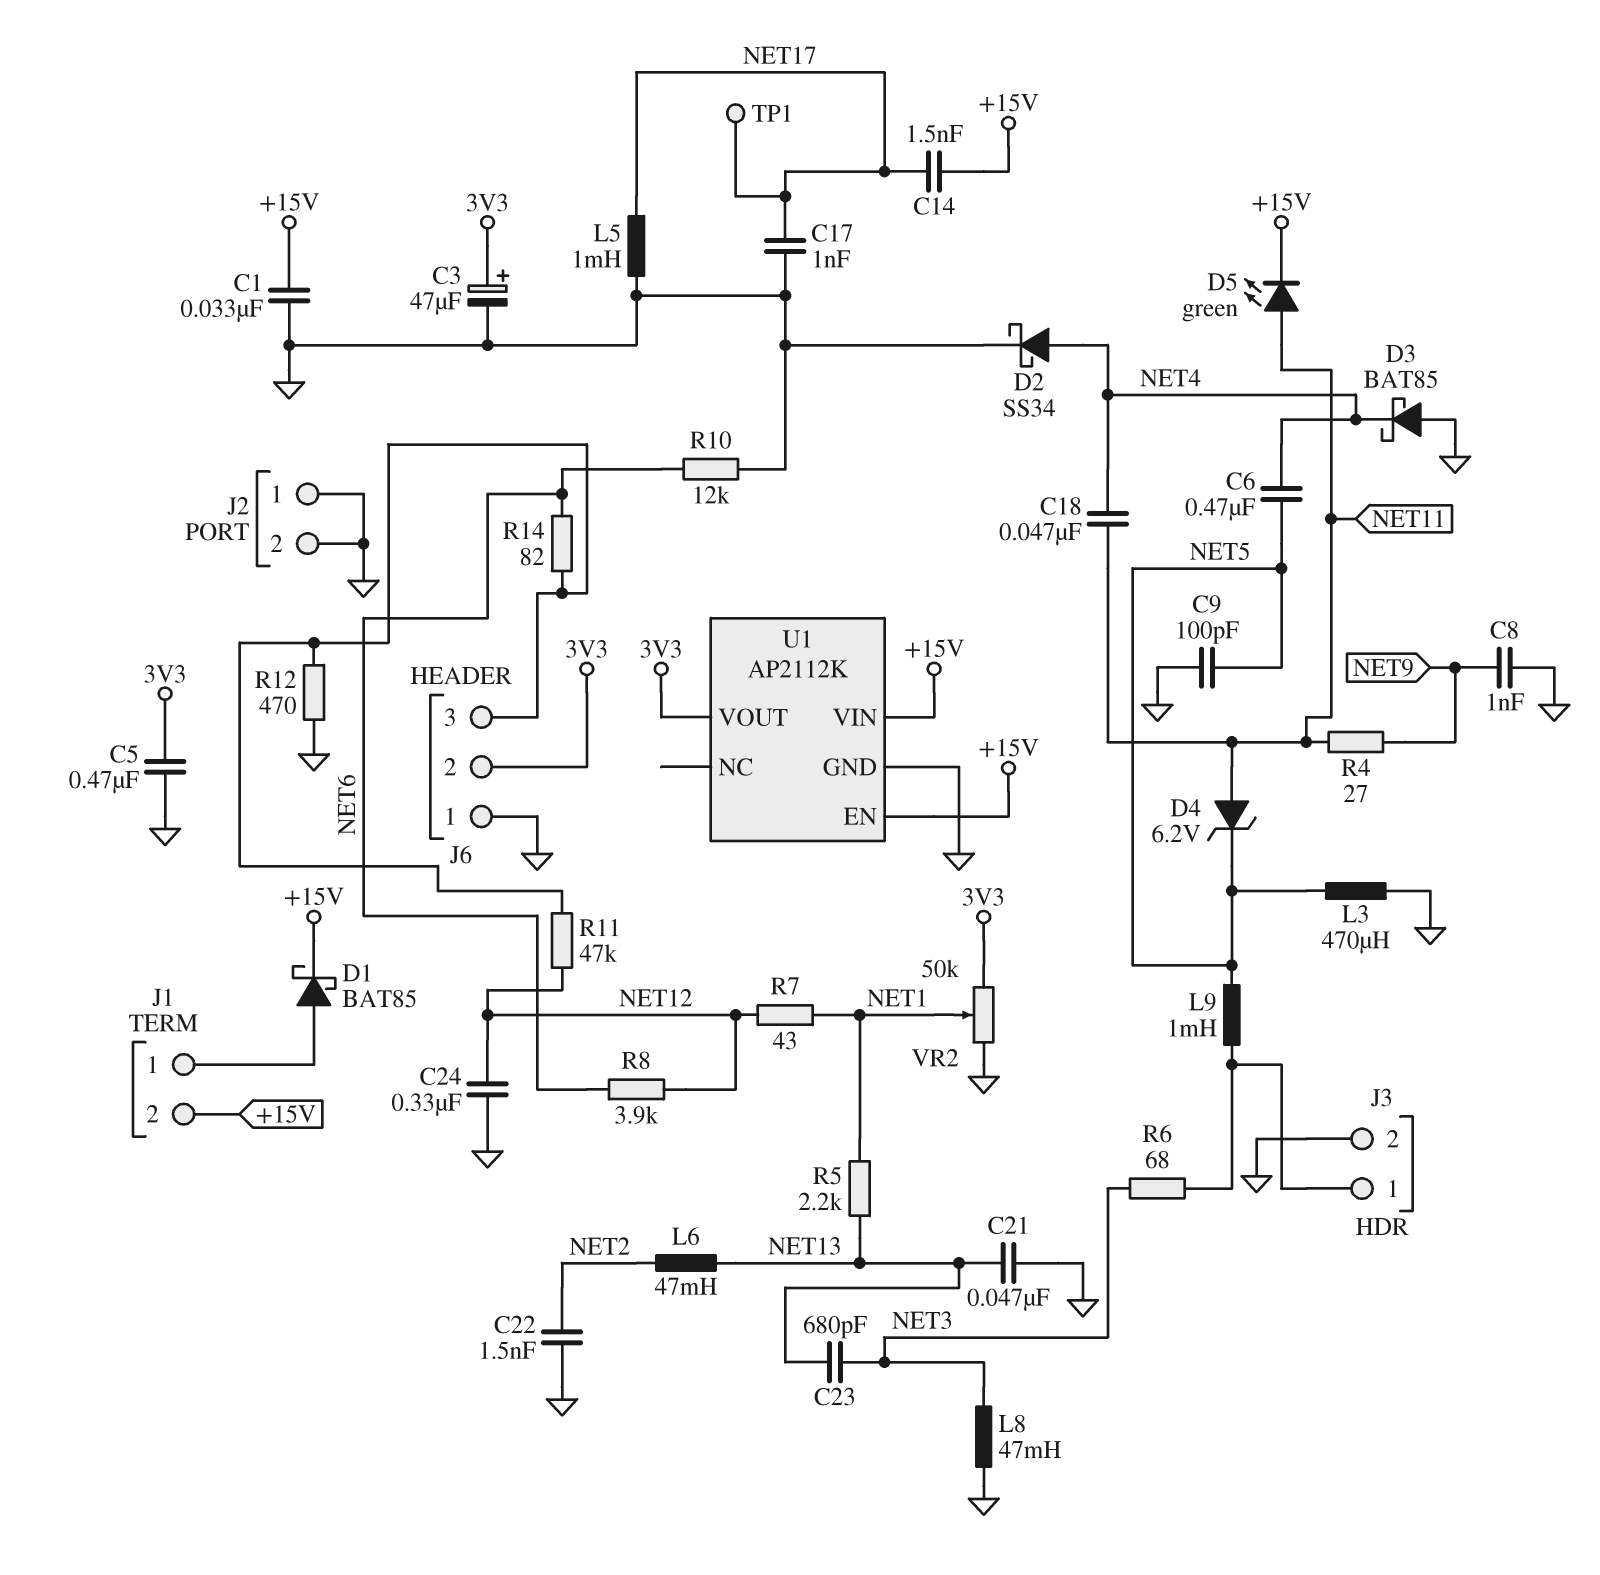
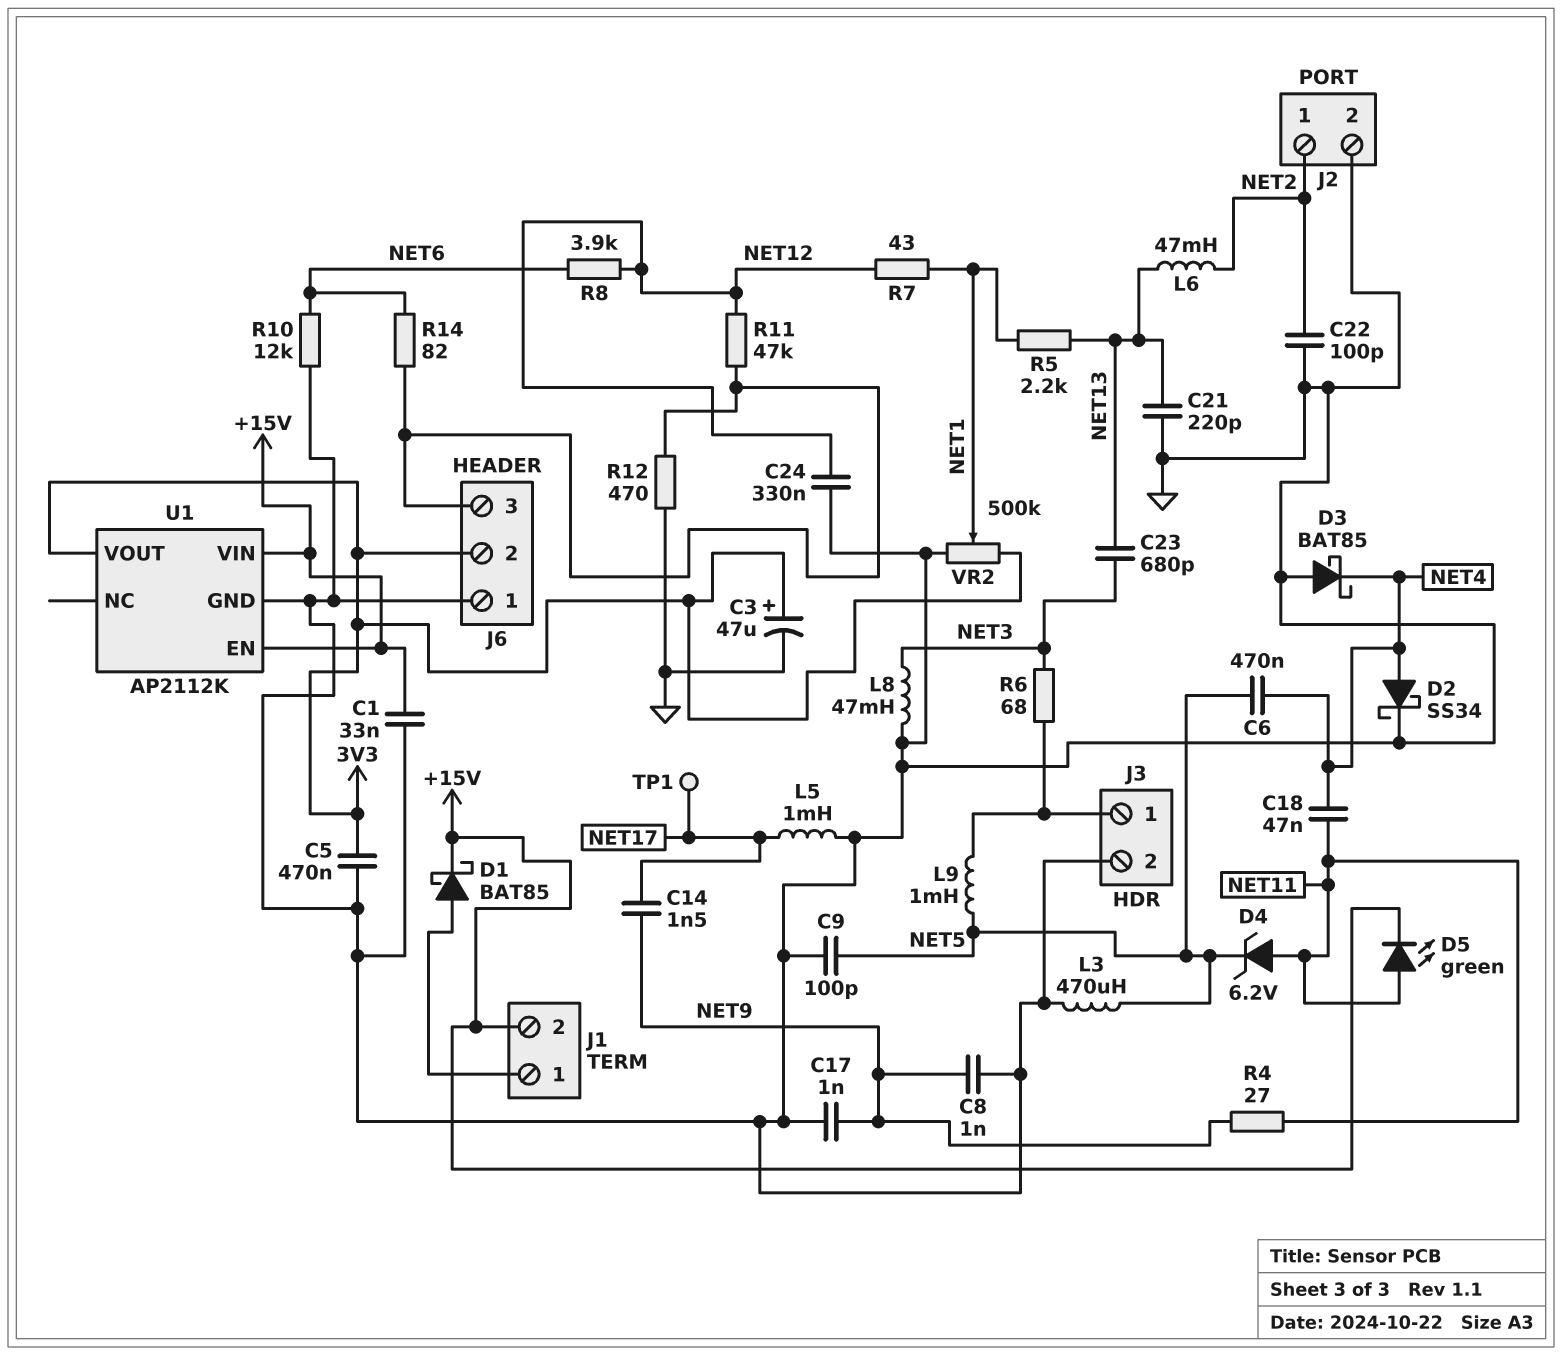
C14: 1.5nF (+15V, NET17) -> 1.5nF (NET9, NET17)
C17: 1nF (GND, NET17) -> 1nF (GND, NET9)
C21: 47nF (GND, NET13) -> 220pF (GND, NET13)
C22: 1.5nF (GND, NET2) -> 100pF (GND, NET2)
J2 pin 1: GND -> NET2
VR2: 50k (3V3, GND, wiper NET1) -> 500k (3V3, GND, wiper NET1)

